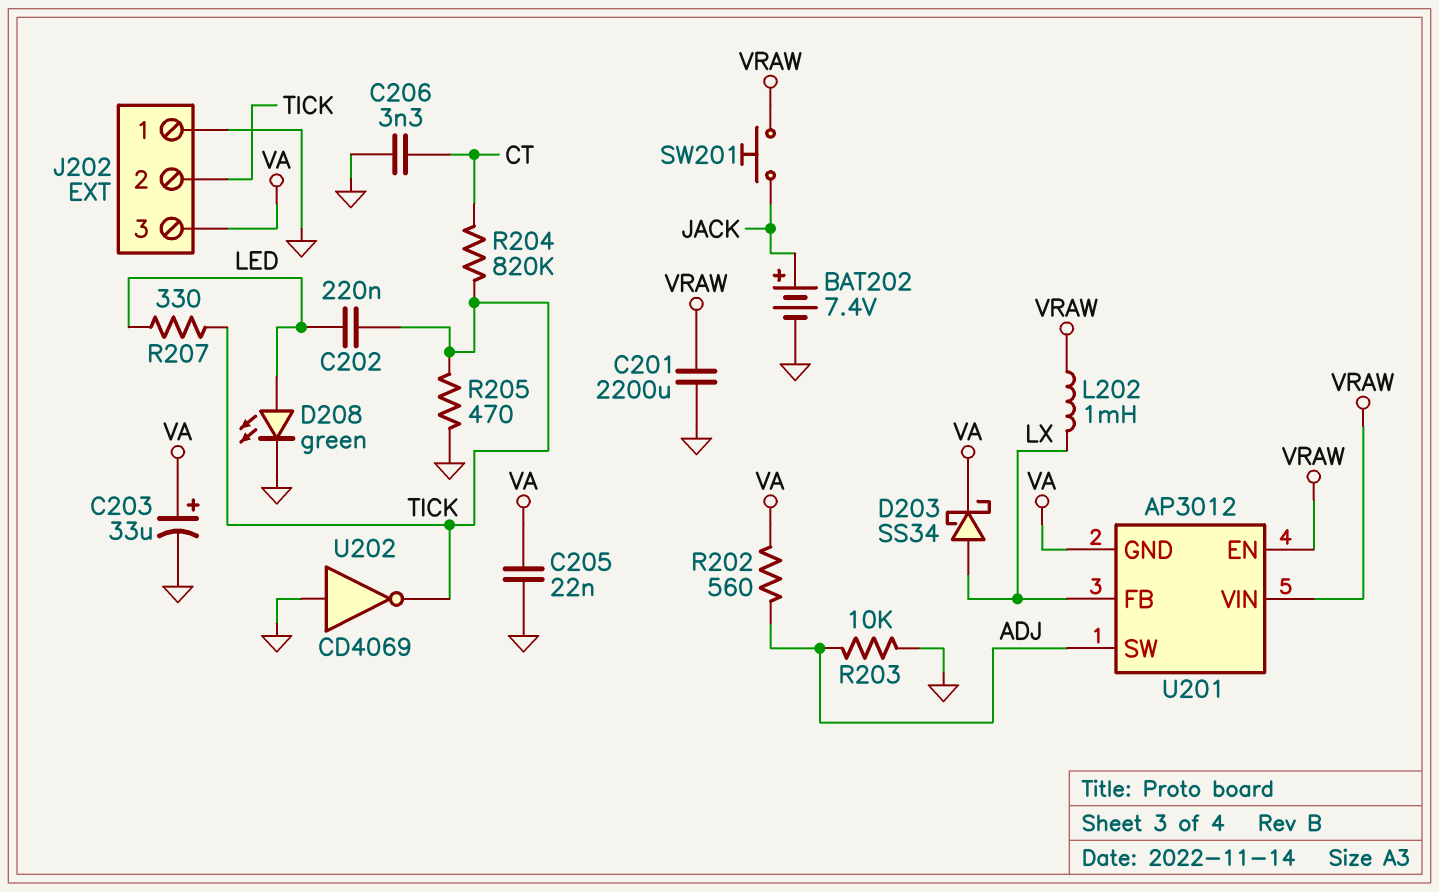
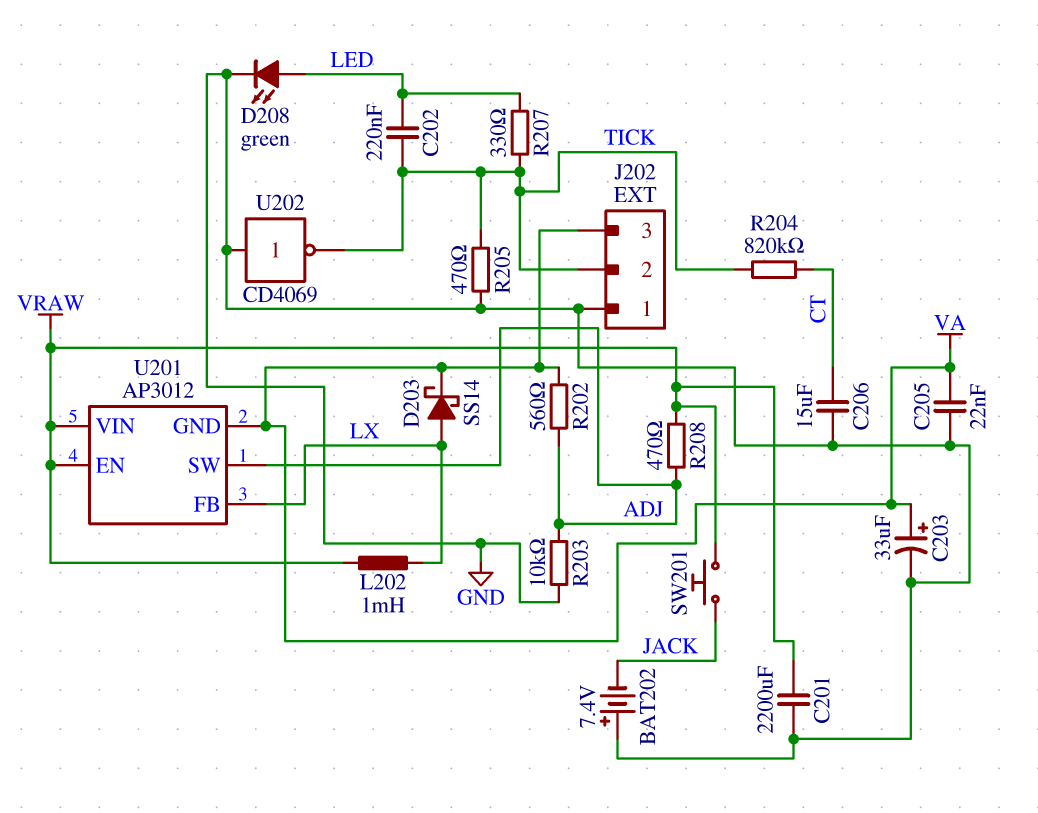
BAT202: 7.4V (plus JACK, minus GND) -> 7.4V (plus GND, minus JACK)
C206: 3.3nF (CT, GND) -> 15uF (CT, GND)
D203: schottky SS34 (A LX, K VA) -> schottky SS14 (A LX, K VA)
R208: none -> 470 (ADJ, VRAW)

